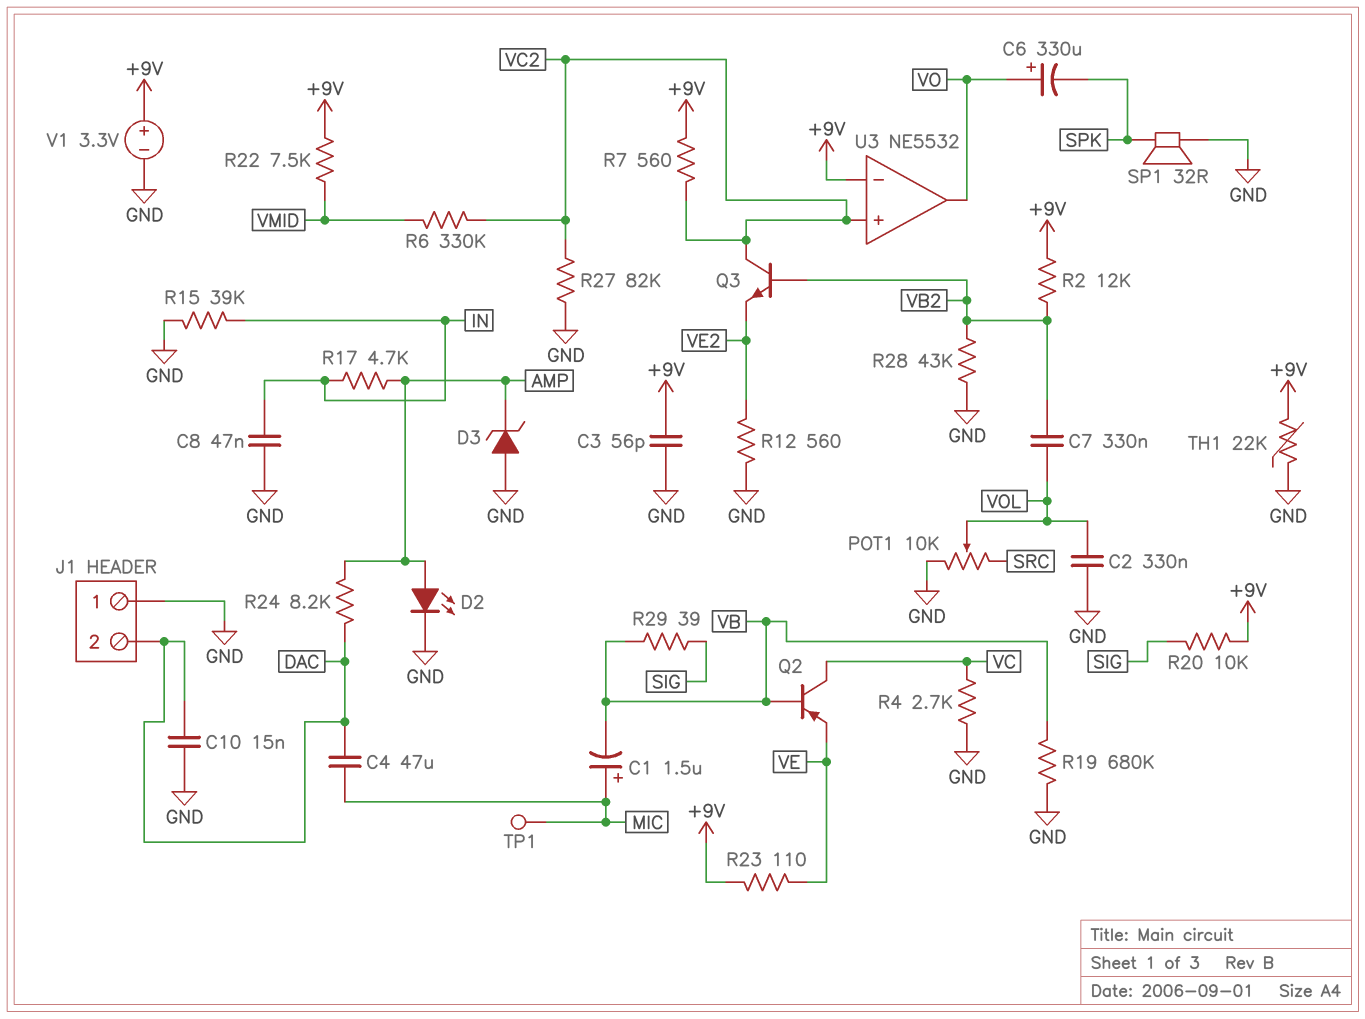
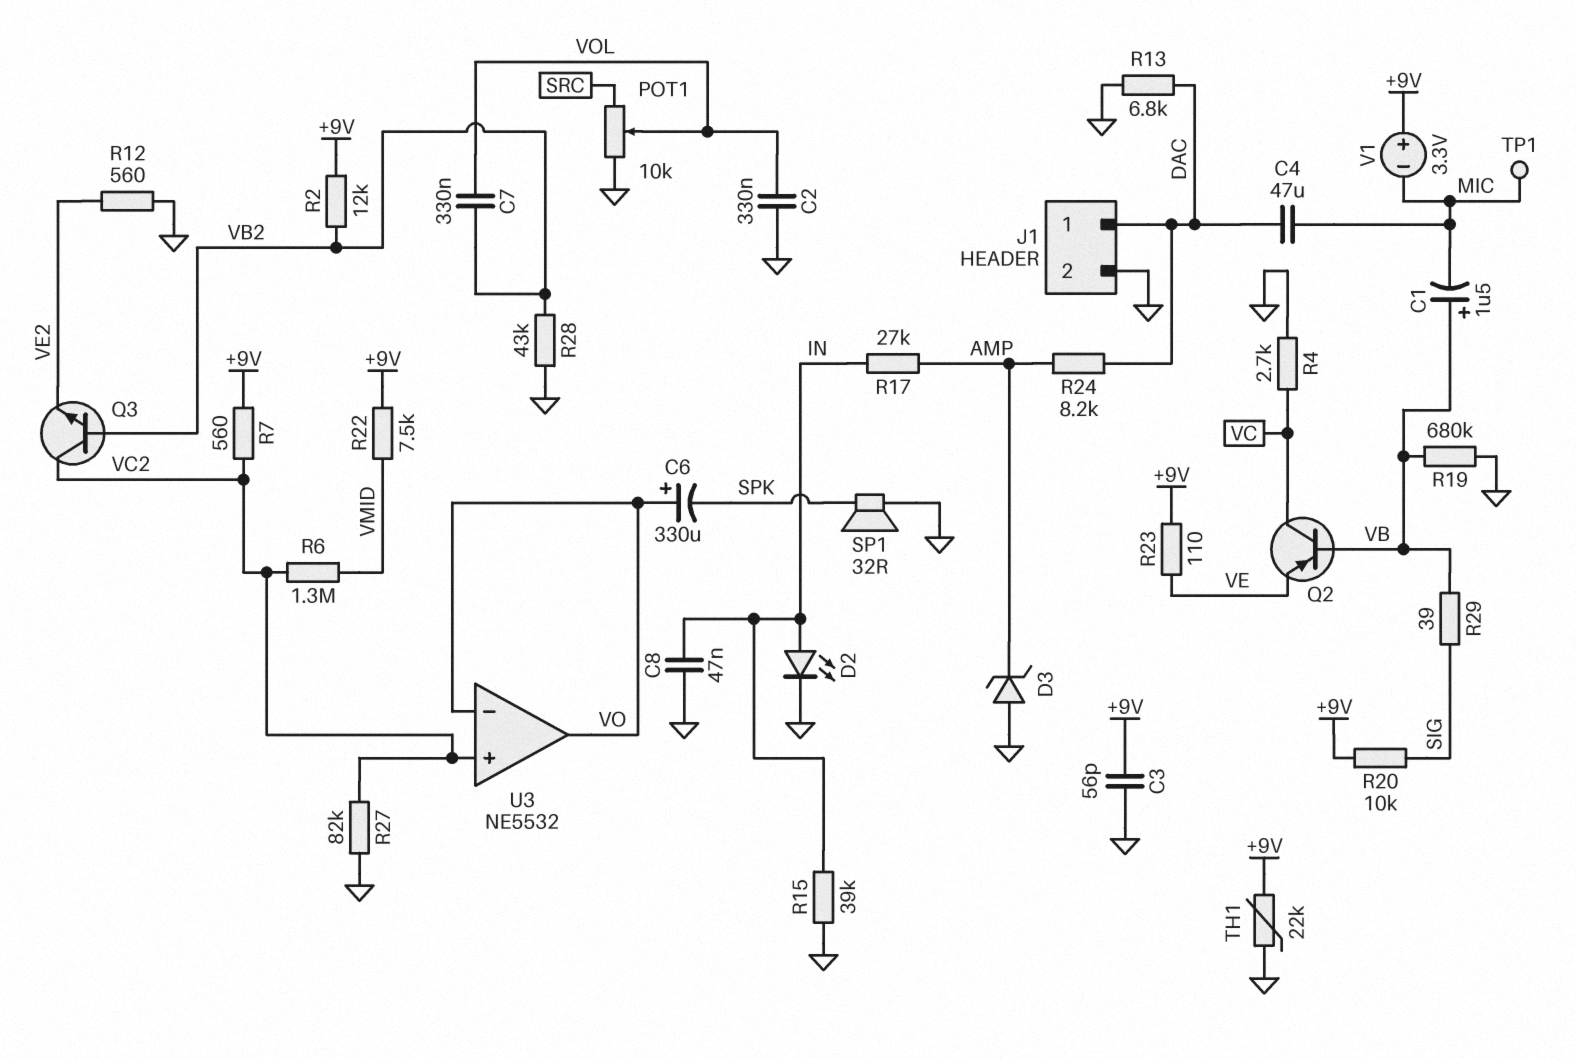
C1: 1.5uF (plus MIC, minus VB) -> 1.5uF (plus VB, minus MIC)
C10: 15nF (DAC, GND) -> none
D2: LED (A AMP, K GND) -> LED (A IN, K GND)
J1 pin 1: GND -> DAC
J1 pin 2: DAC -> GND
R6: 330k (VC2, VMID) -> 1.3M (VC2, VMID)
R13: none -> 6.8k (DAC, GND)
R17: 4.7k (AMP, IN) -> 27k (AMP, IN)
U3 pin in-: +9V -> VO
V1: 3.3V (plus +9V, minus GND) -> 3.3V (plus +9V, minus MIC)

